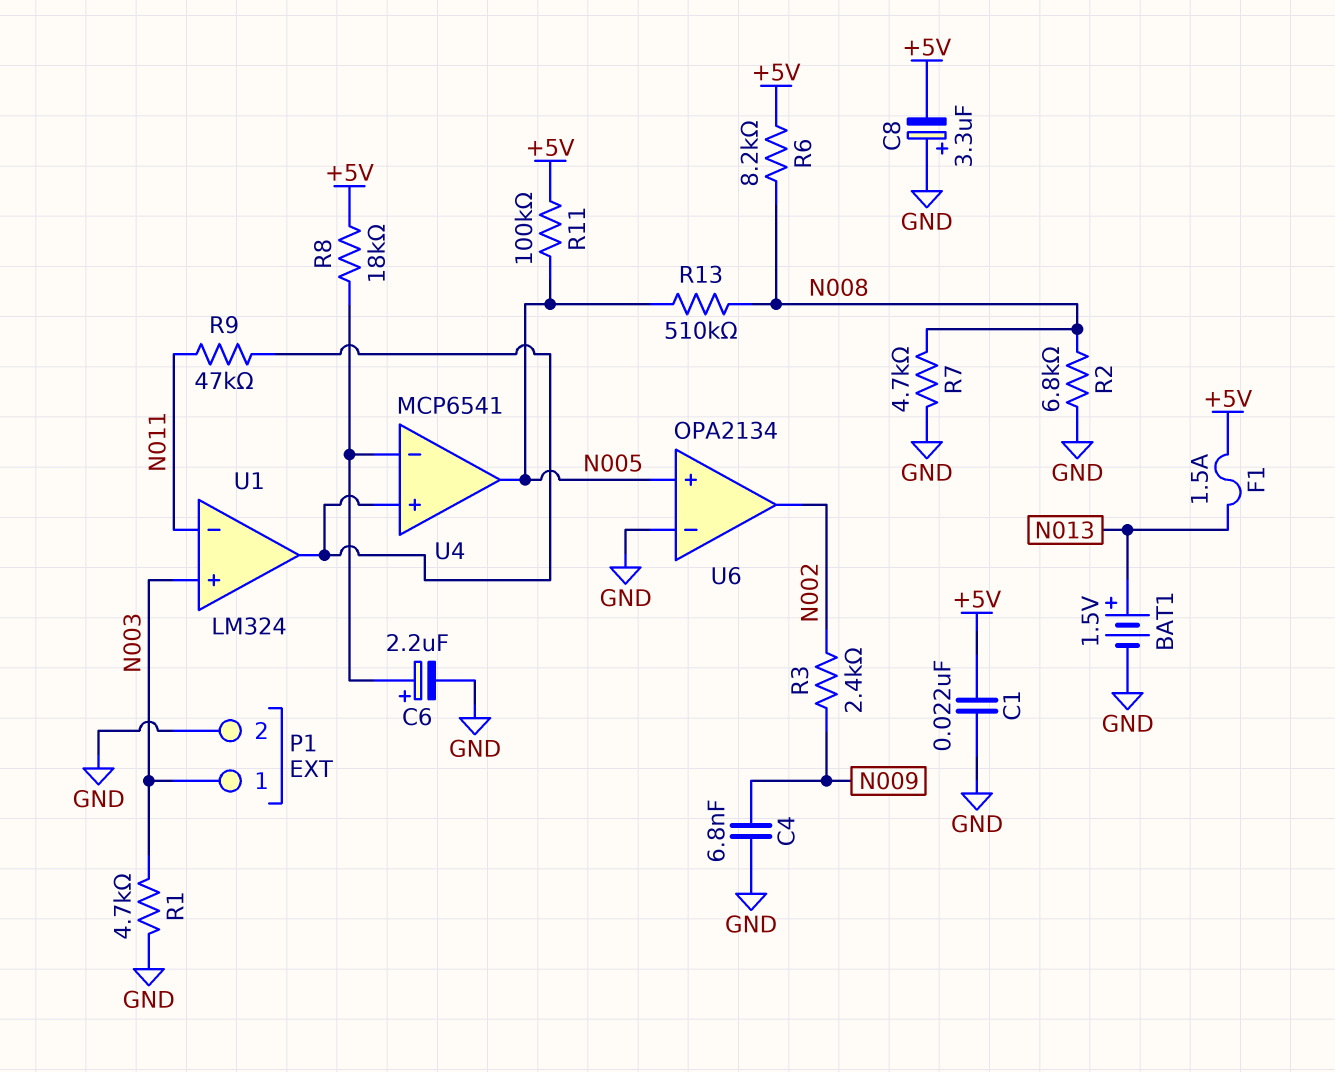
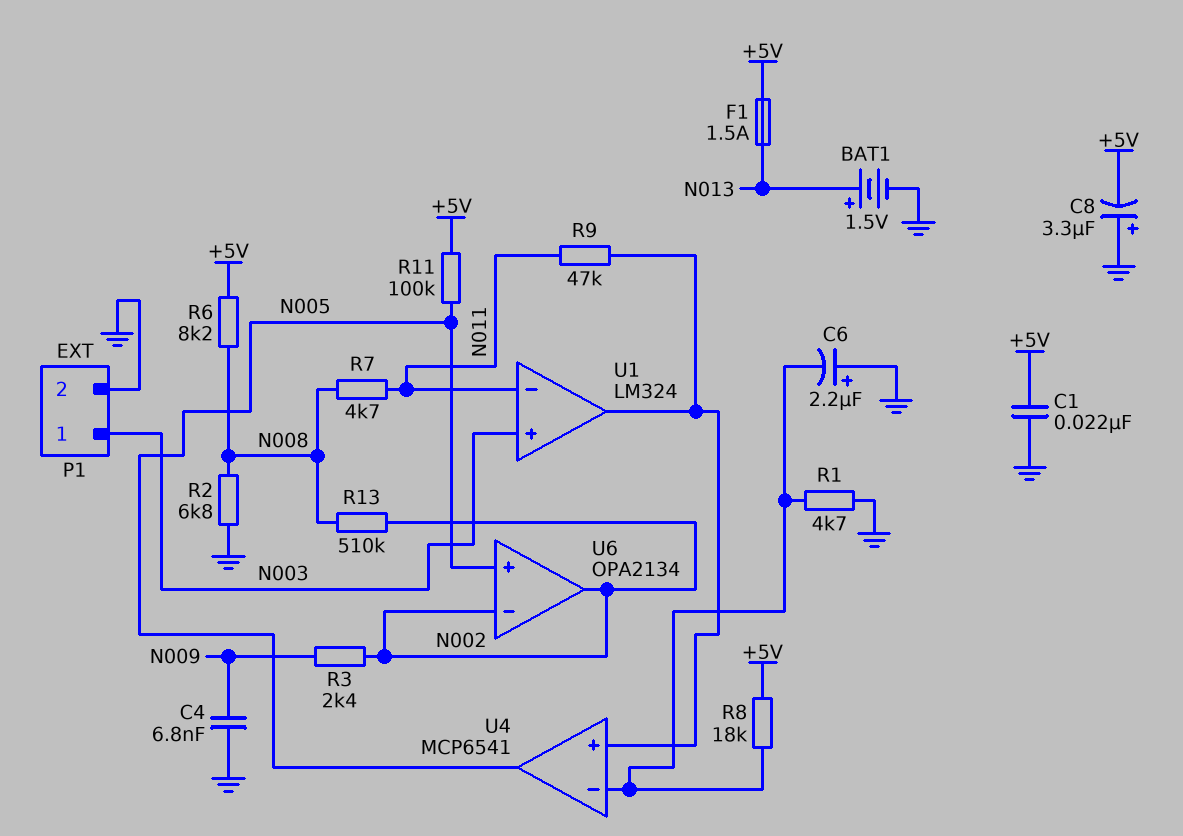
C6: 2.2uF (plus U4/in-, minus GND) -> 2.2uF (plus GND, minus U4/in-)
R1: 4.7k (GND, N003) -> 4.7k (GND, U4/in-)
R7: 4.7k (GND, N008) -> 4.7k (N008, N011)
R13: 510k (N005, N008) -> 510k (N002, N008)
U6 pin in-: GND -> N002

